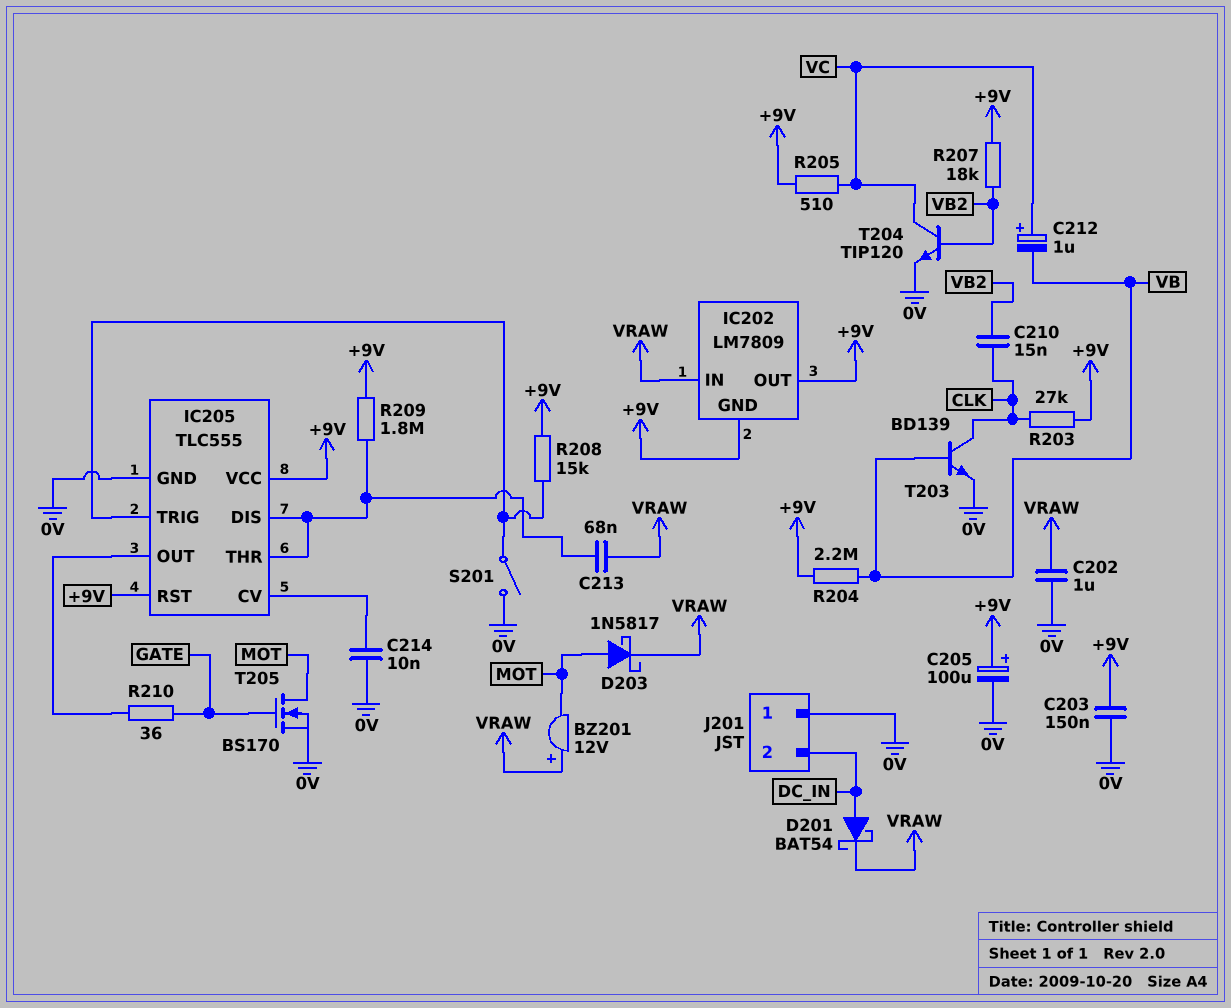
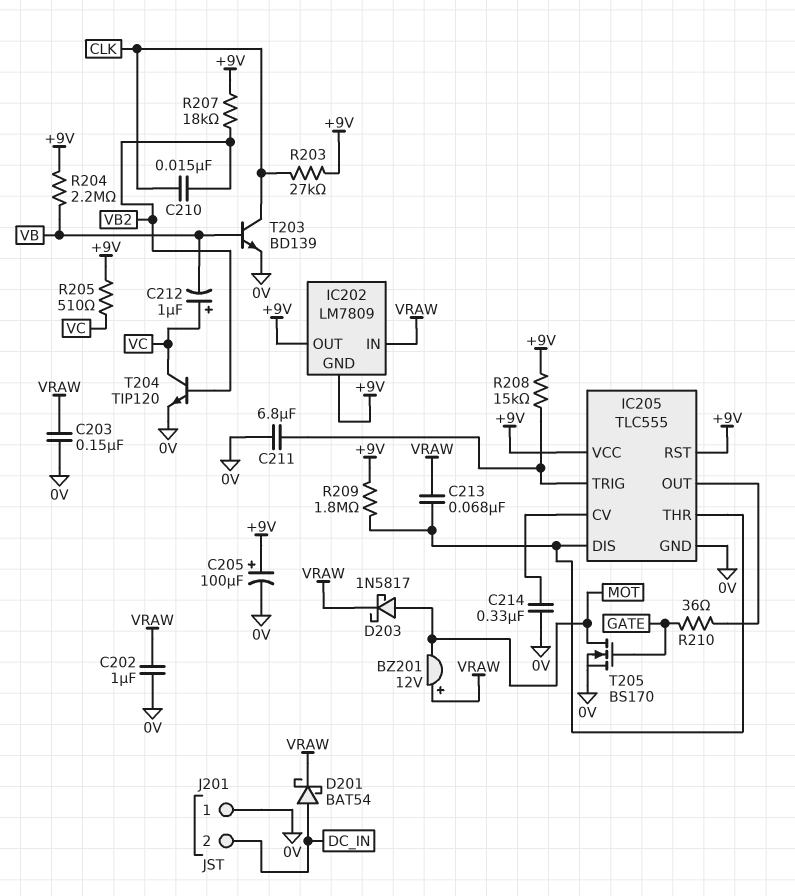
C203: 150nF (+9V, 0V) -> 150nF (0V, VRAW)
C211: none -> 6.8uF (0V, IC205/TRIG)
C214: 10nF (0V, IC205/CV) -> 330nF (0V, IC205/CV)
S201: switch (0V, IC205/TRIG) -> none

